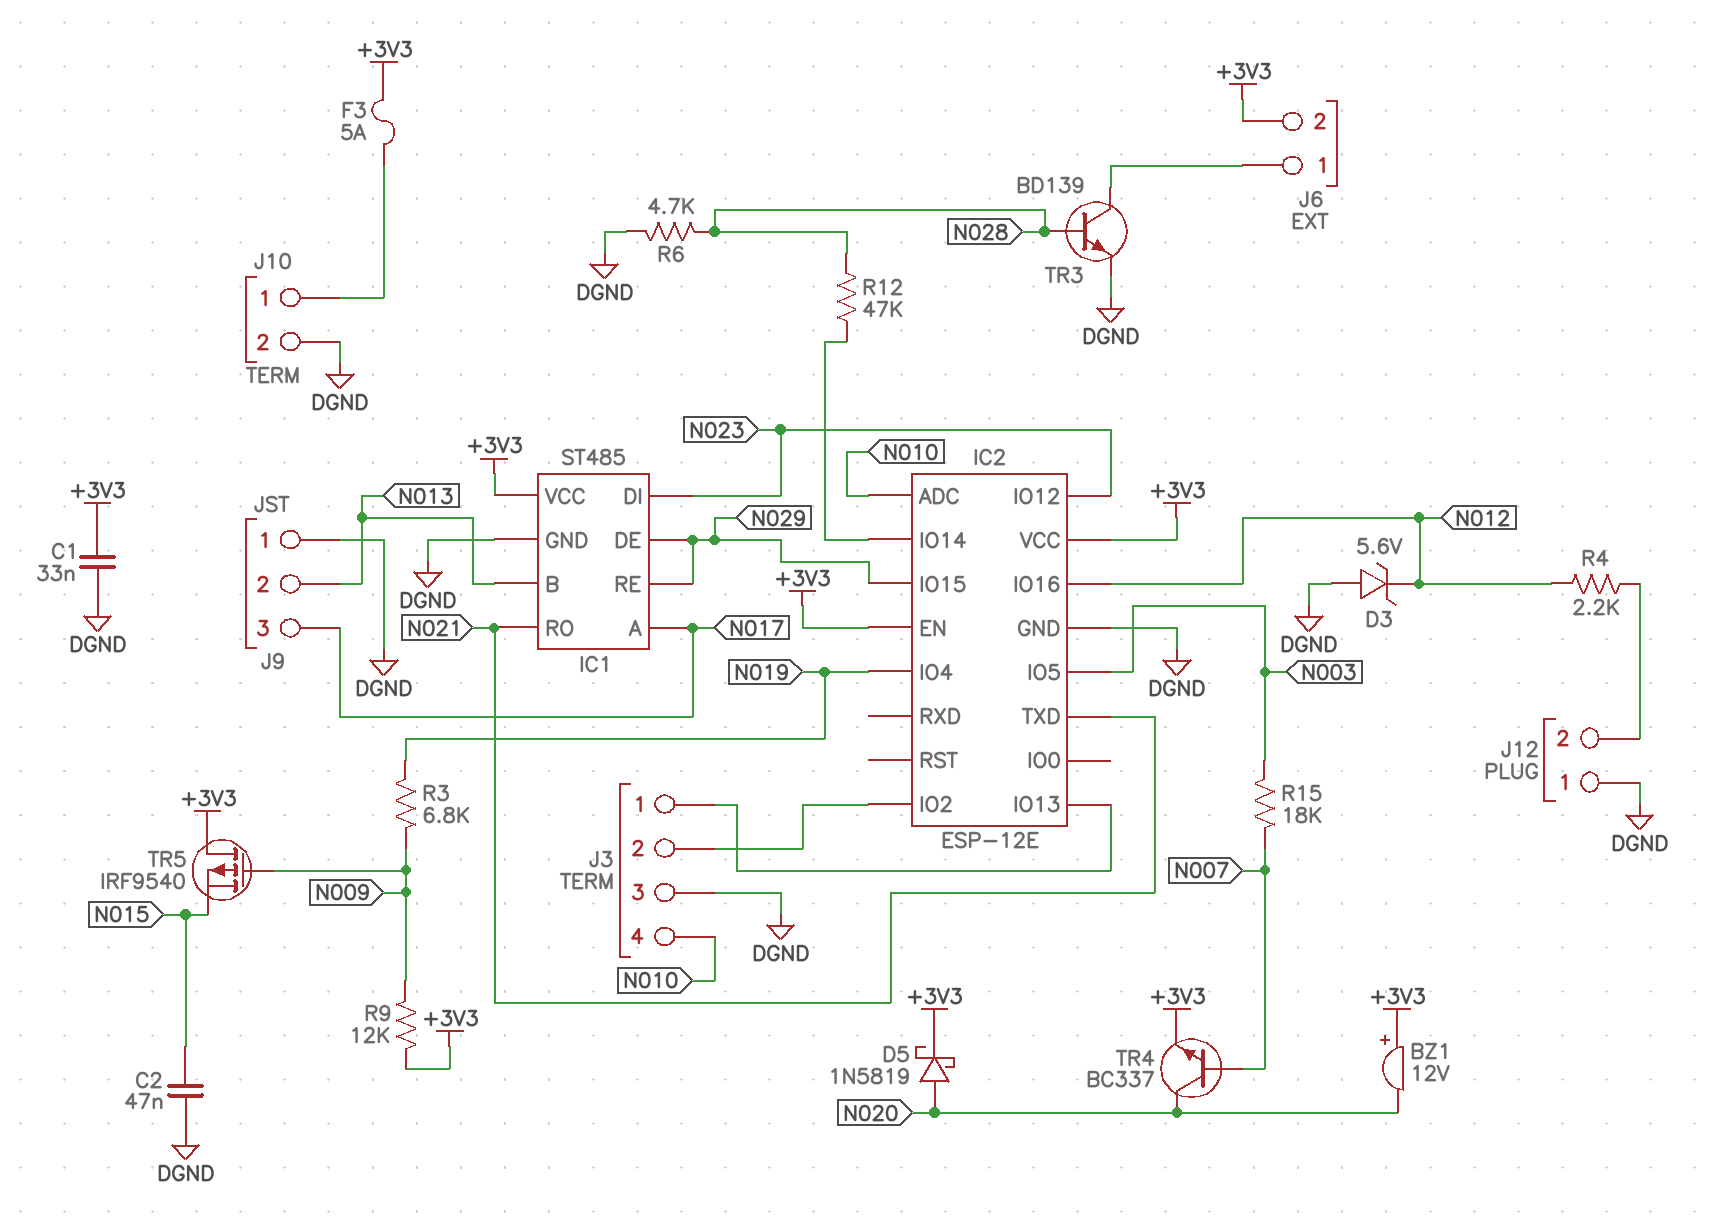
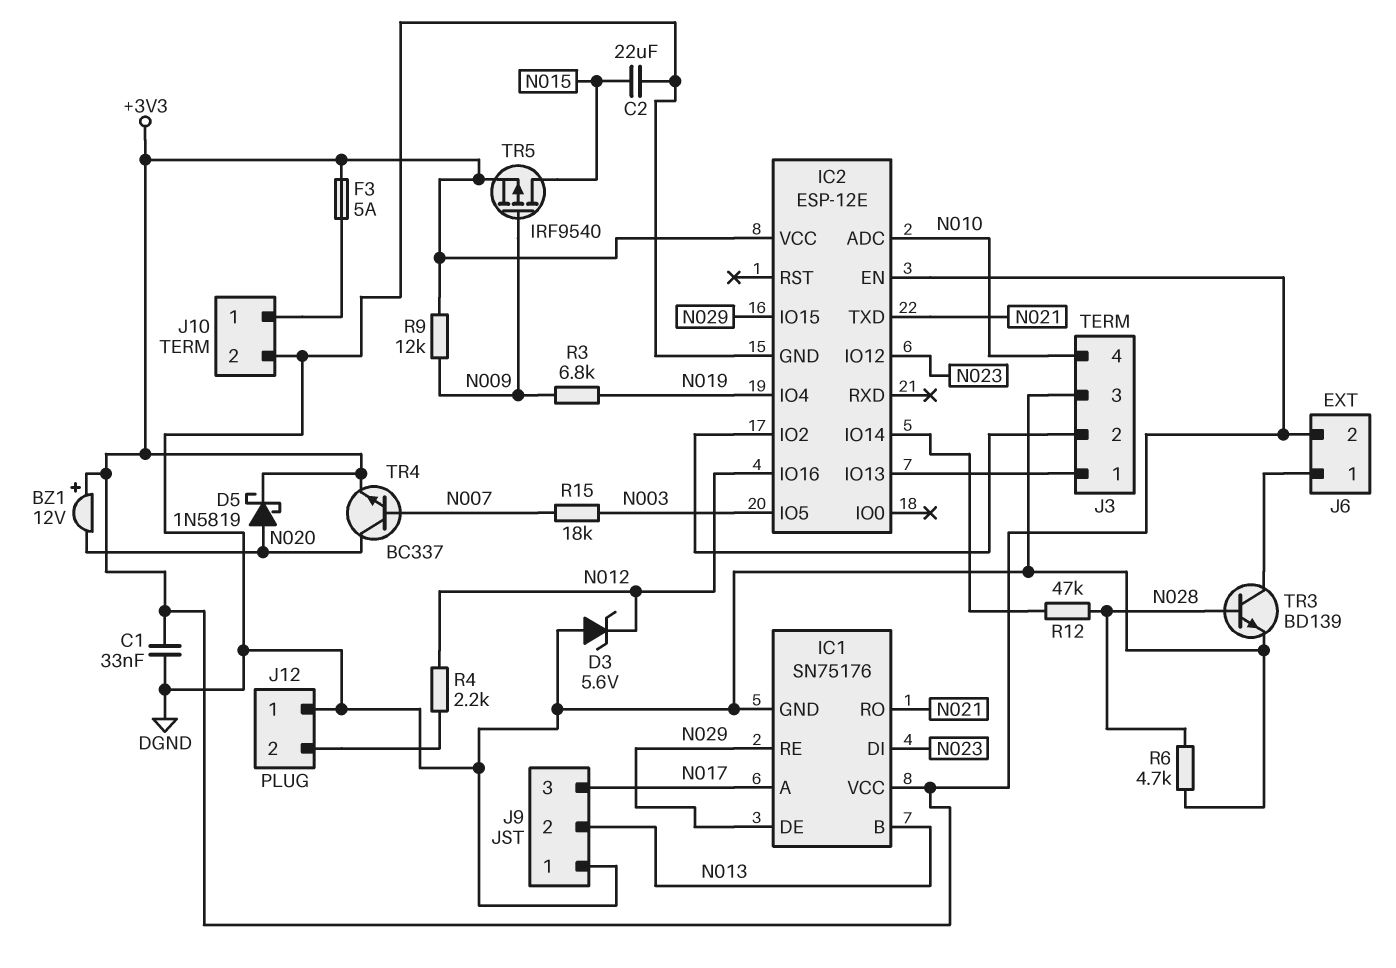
C2: 47nF (DGND, N015) -> 22uF (DGND, N015)
IC1: ST485 -> SN75176
TR5: PMOS IRF9540 (G N009, D +3V3, S N015) -> PMOS IRF9540 (G N009, D N015, S +3V3)

